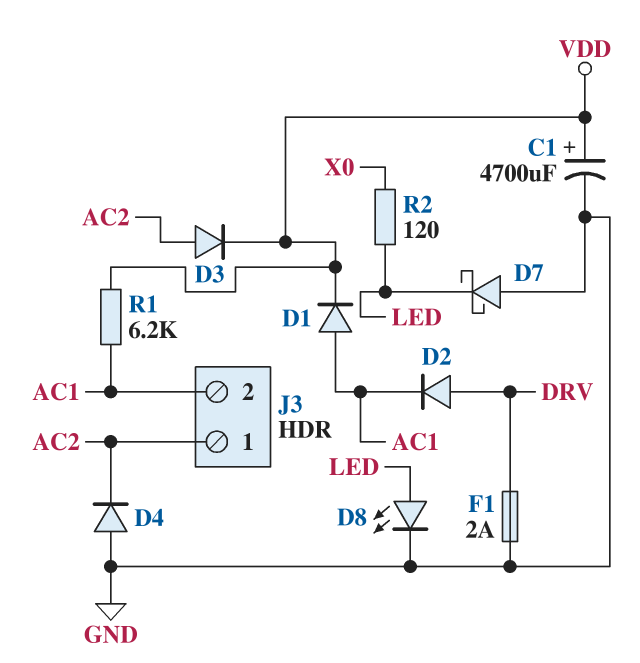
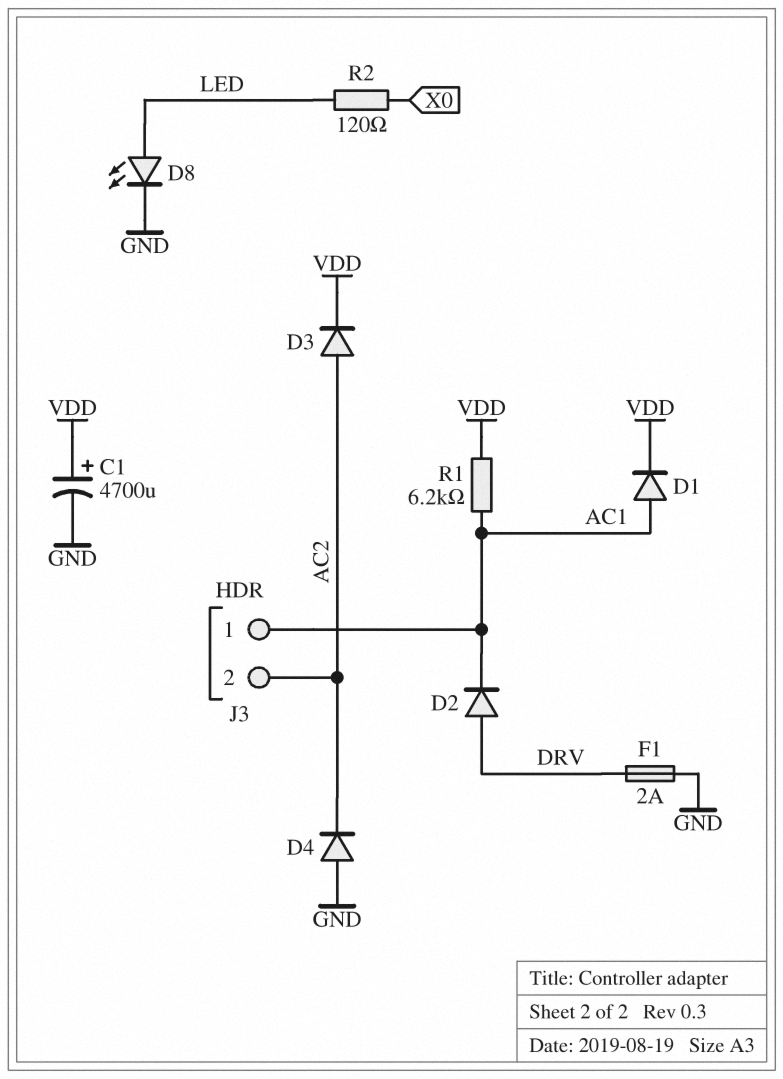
D7: schottky (A GND, K LED) -> none
J3 pin 1: AC2 -> AC1
J3 pin 2: AC1 -> AC2

